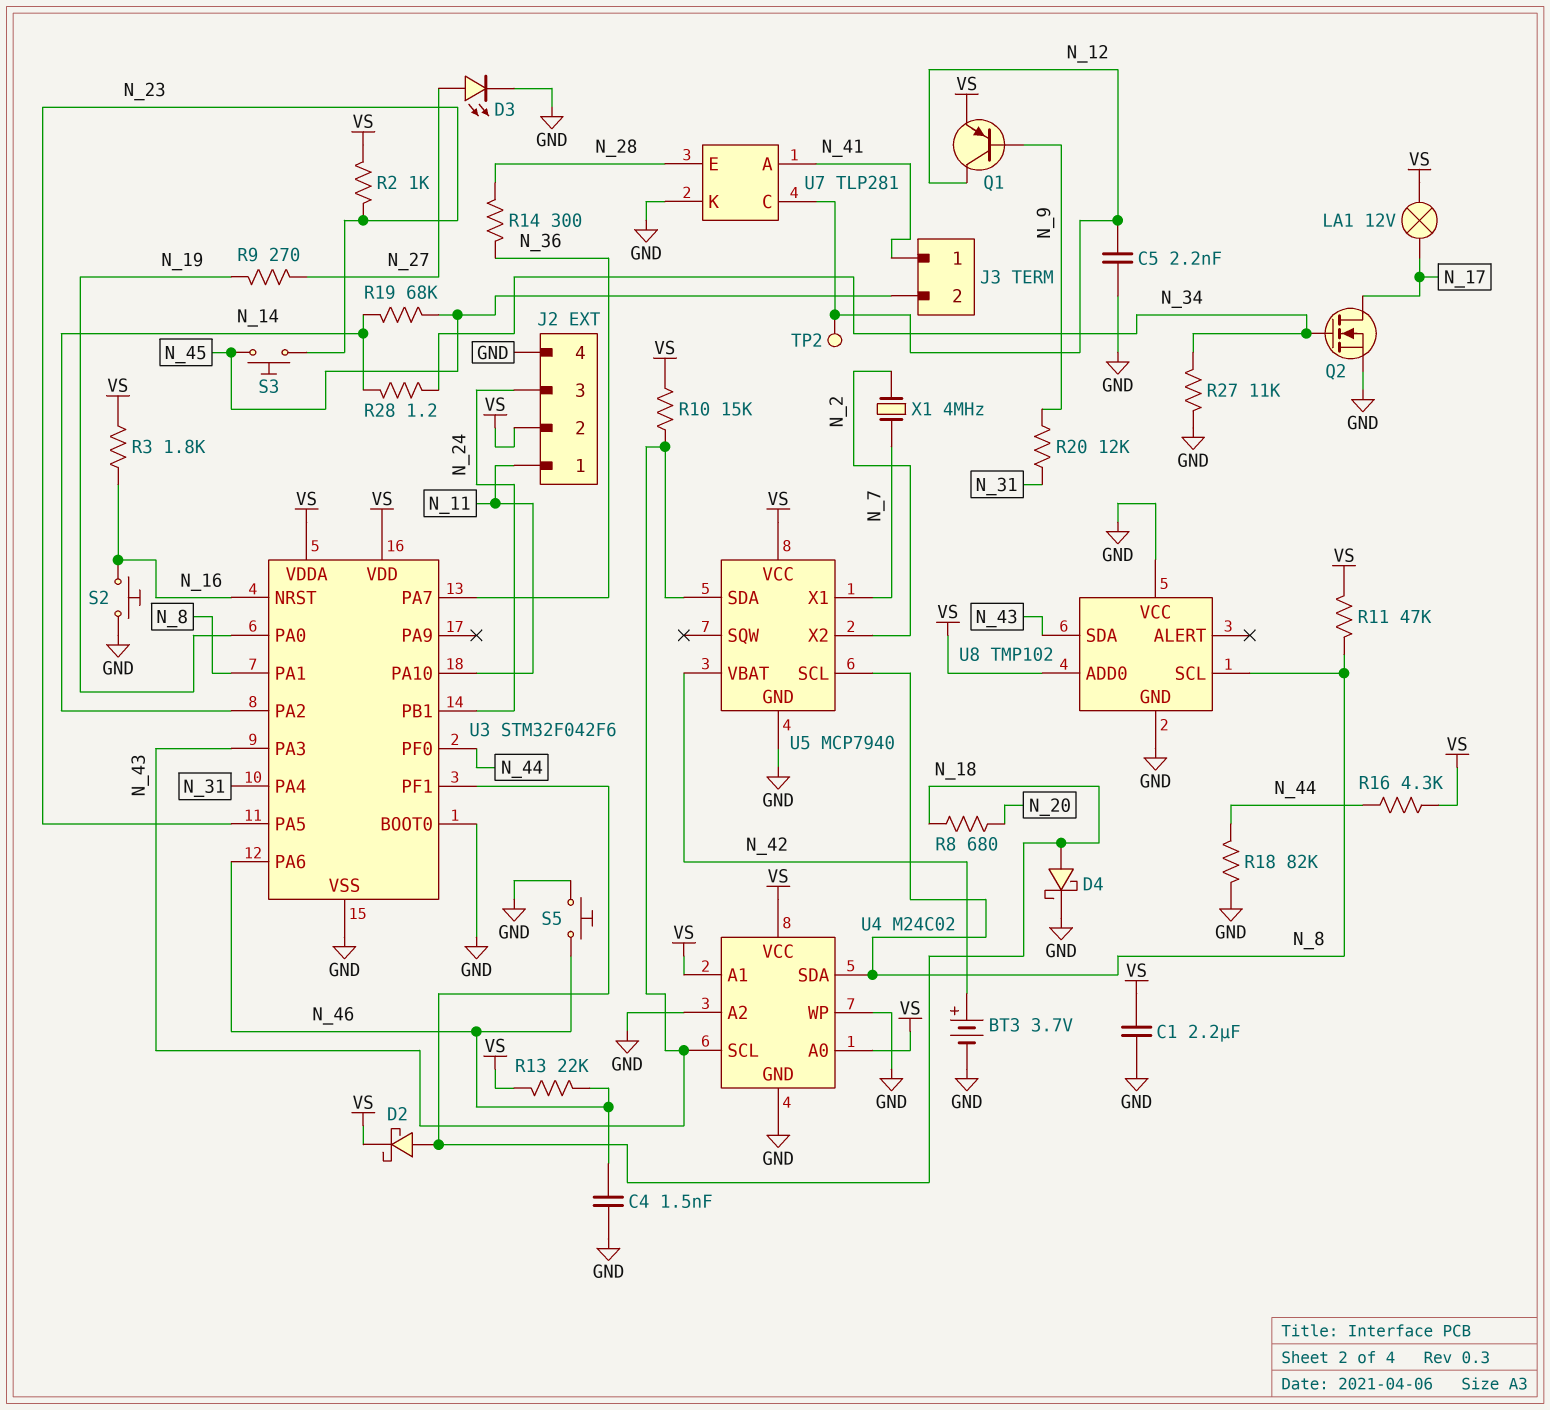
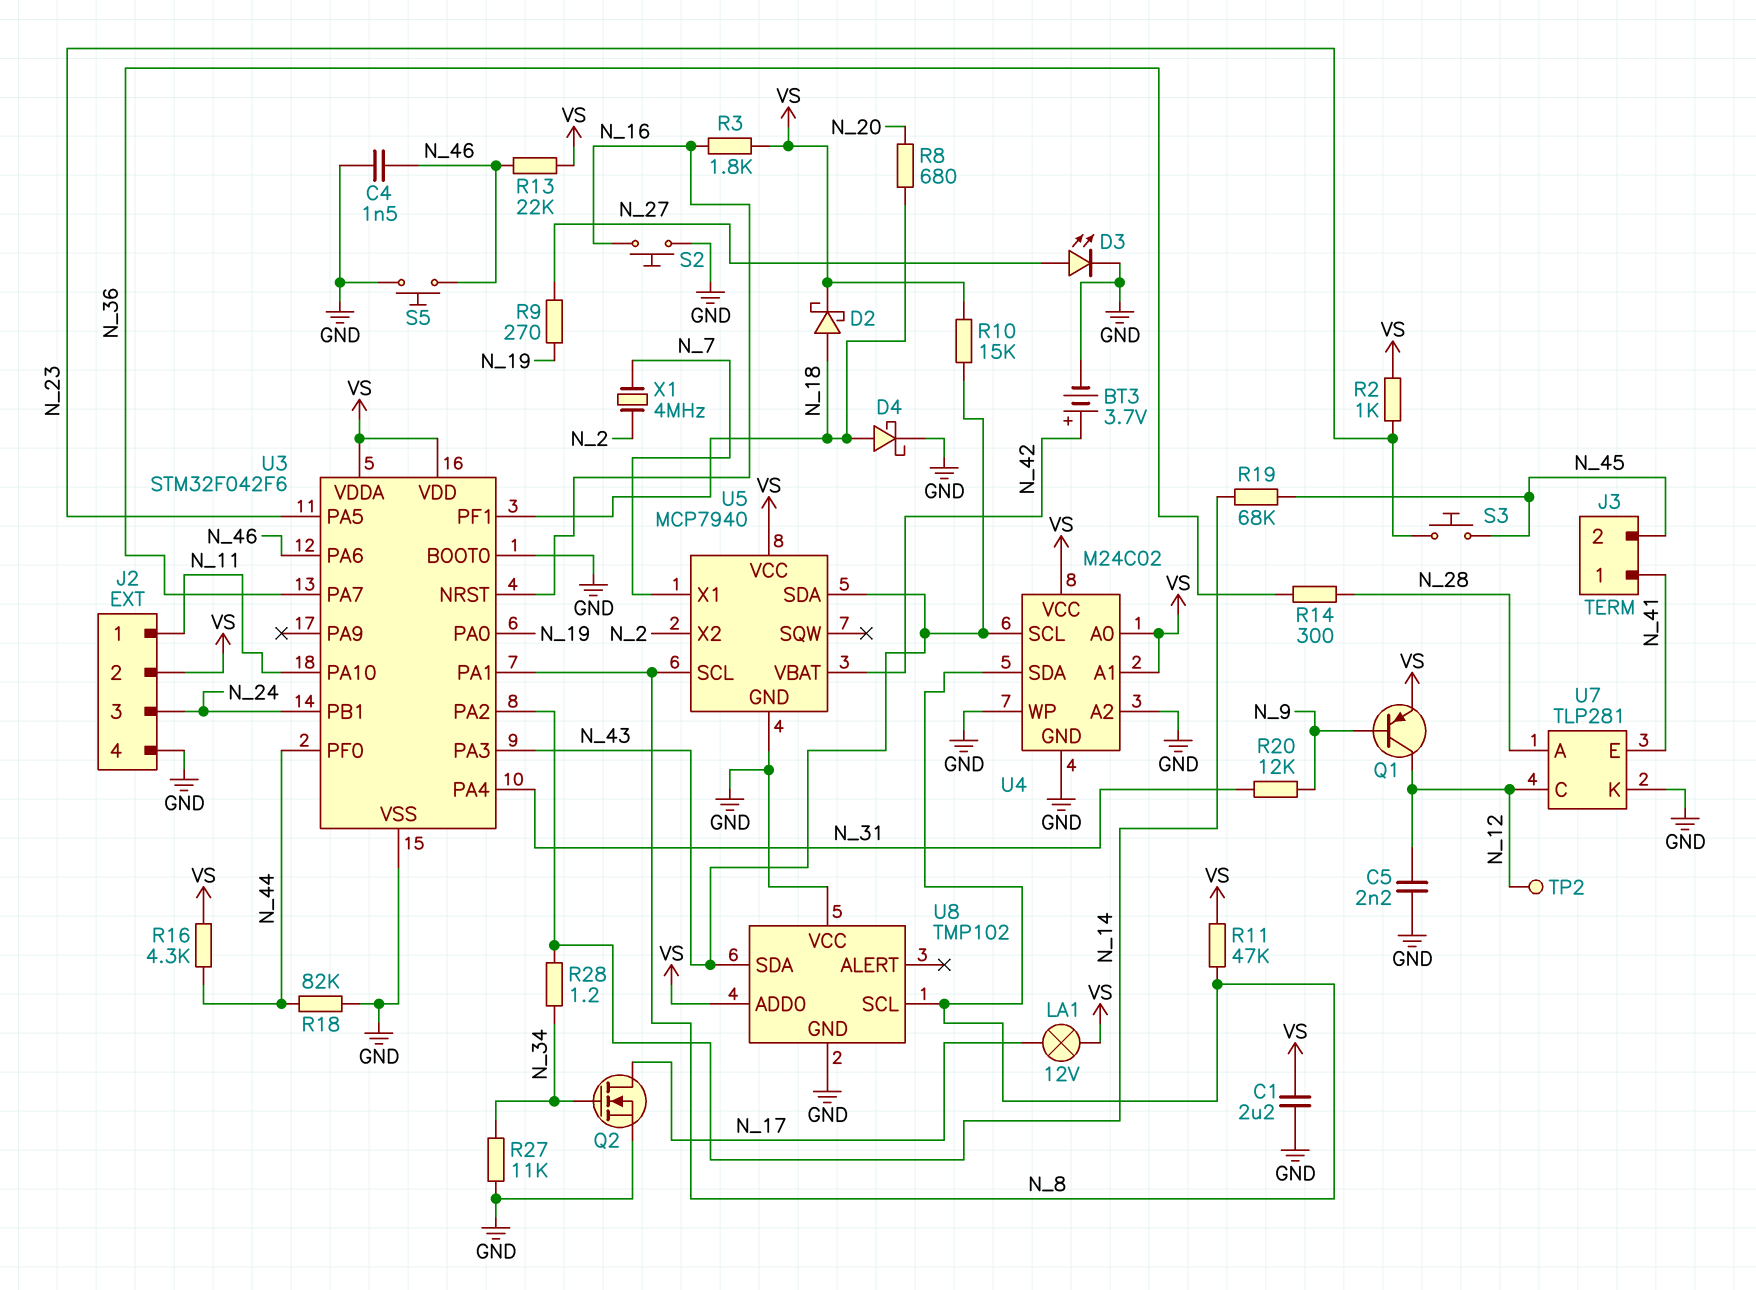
U7 pin A: N_41 -> N_28
U7 pin E: N_28 -> N_41

